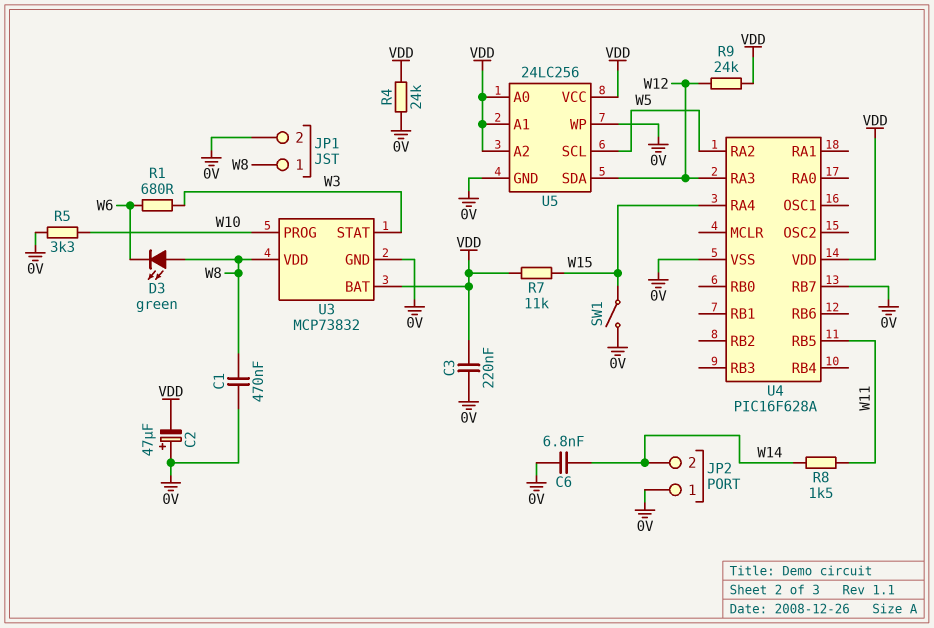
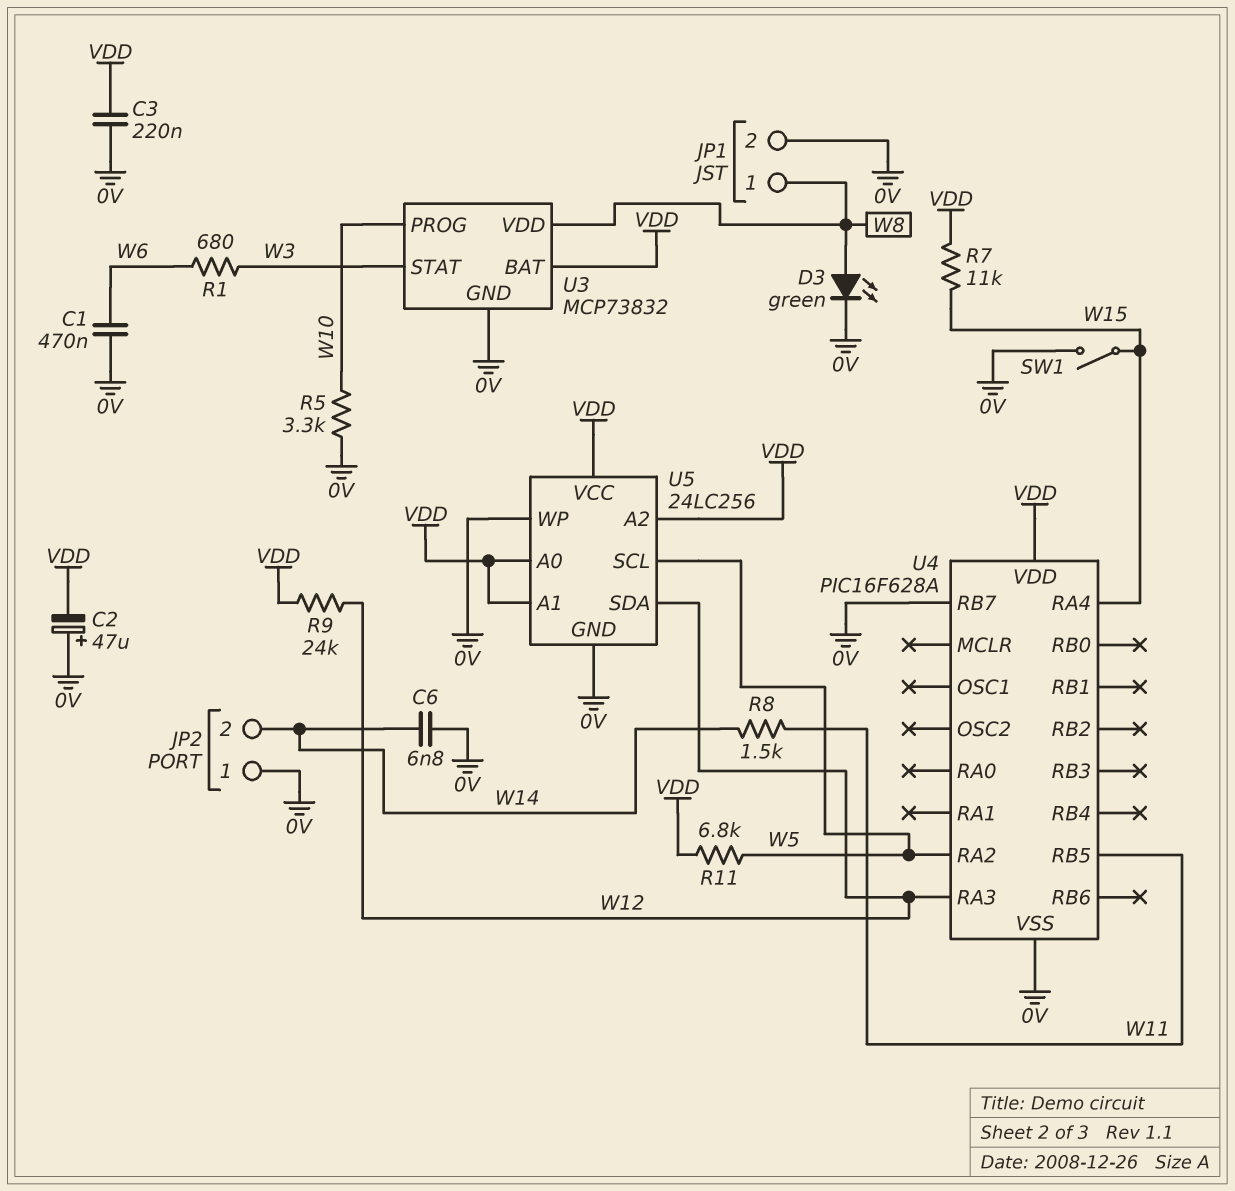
C1: 470nF (0V, W8) -> 470nF (0V, W6)
D3: LED green (A W8, K W6) -> LED green (A W8, K 0V)
R4: 24k (0V, VDD) -> none
R11: none -> 6.8k (VDD, W5)

